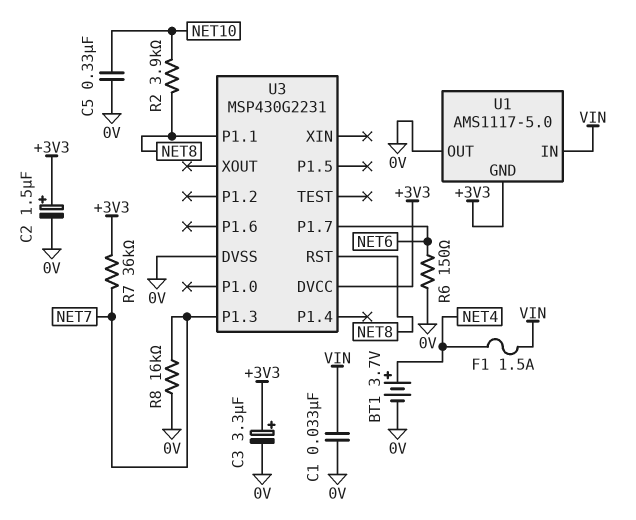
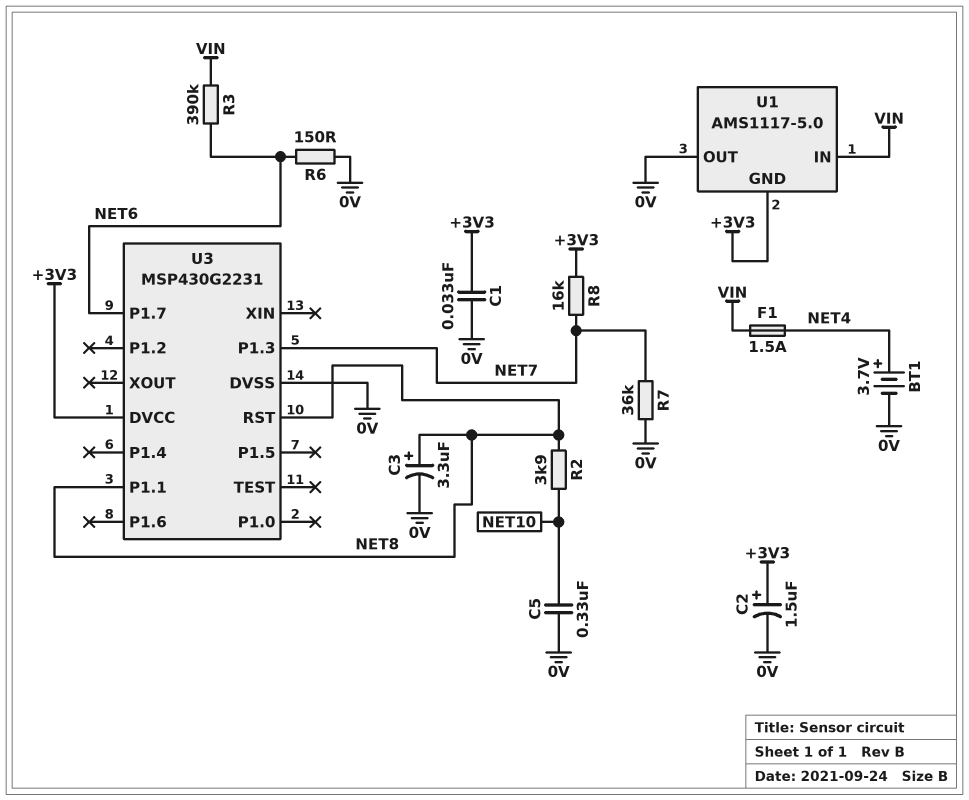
C1: 33nF (0V, VIN) -> 33nF (+3V3, 0V)
C3: 3.3uF (plus +3V3, minus 0V) -> 3.3uF (plus NET8, minus 0V)
R3: none -> 390k (NET6, VIN)
R7: 36k (+3V3, NET7) -> 36k (0V, NET7)
R8: 16k (0V, NET7) -> 16k (+3V3, NET7)

